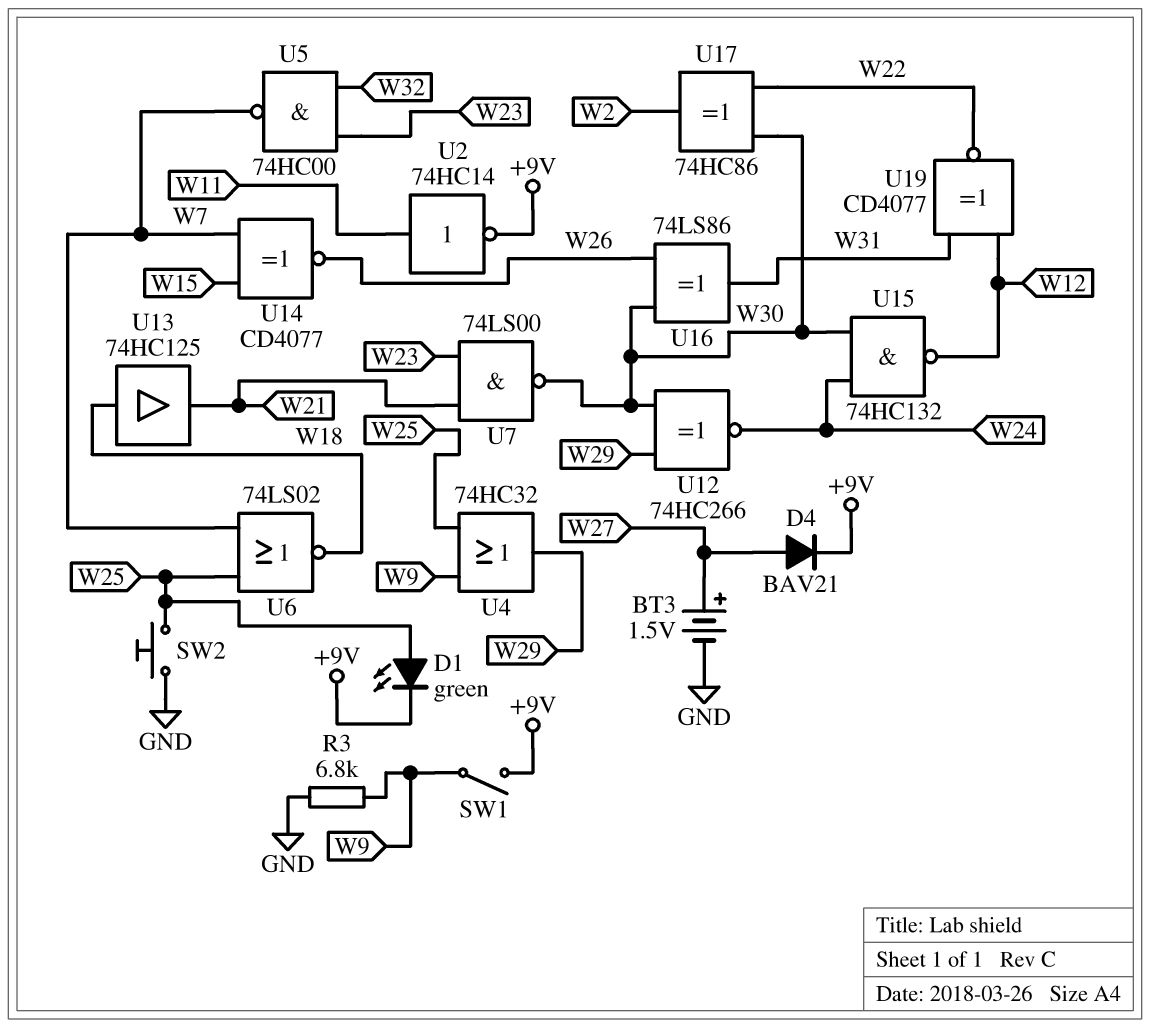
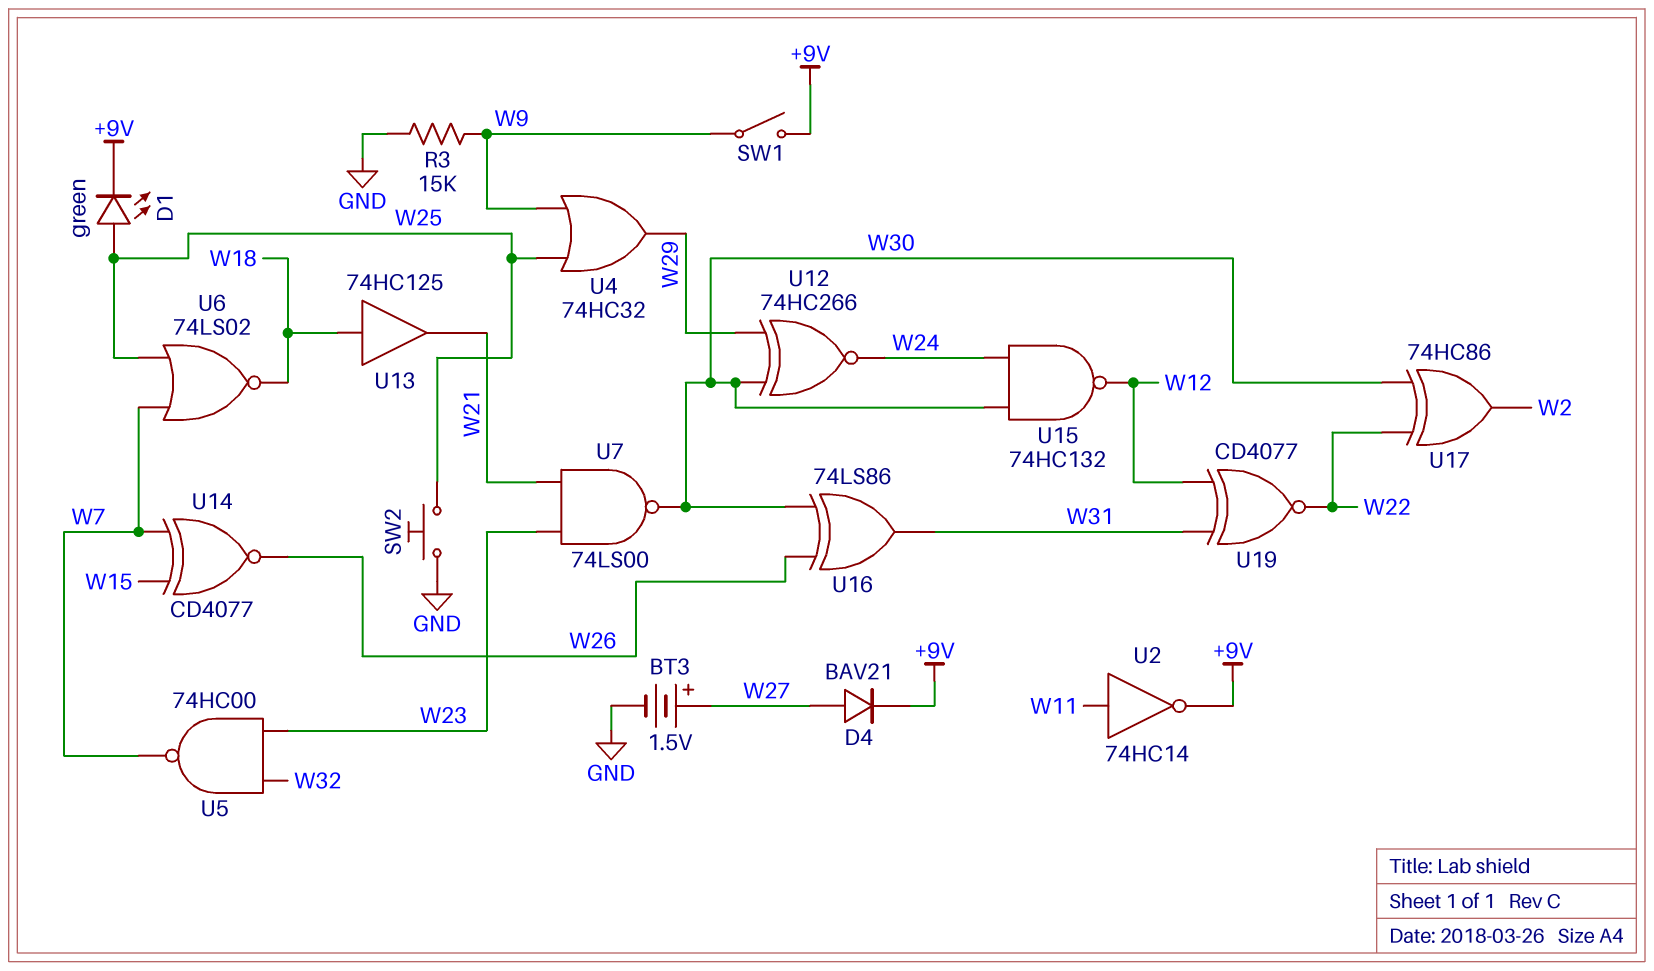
R3: 6.8k (GND, W9) -> 15k (GND, W9)

